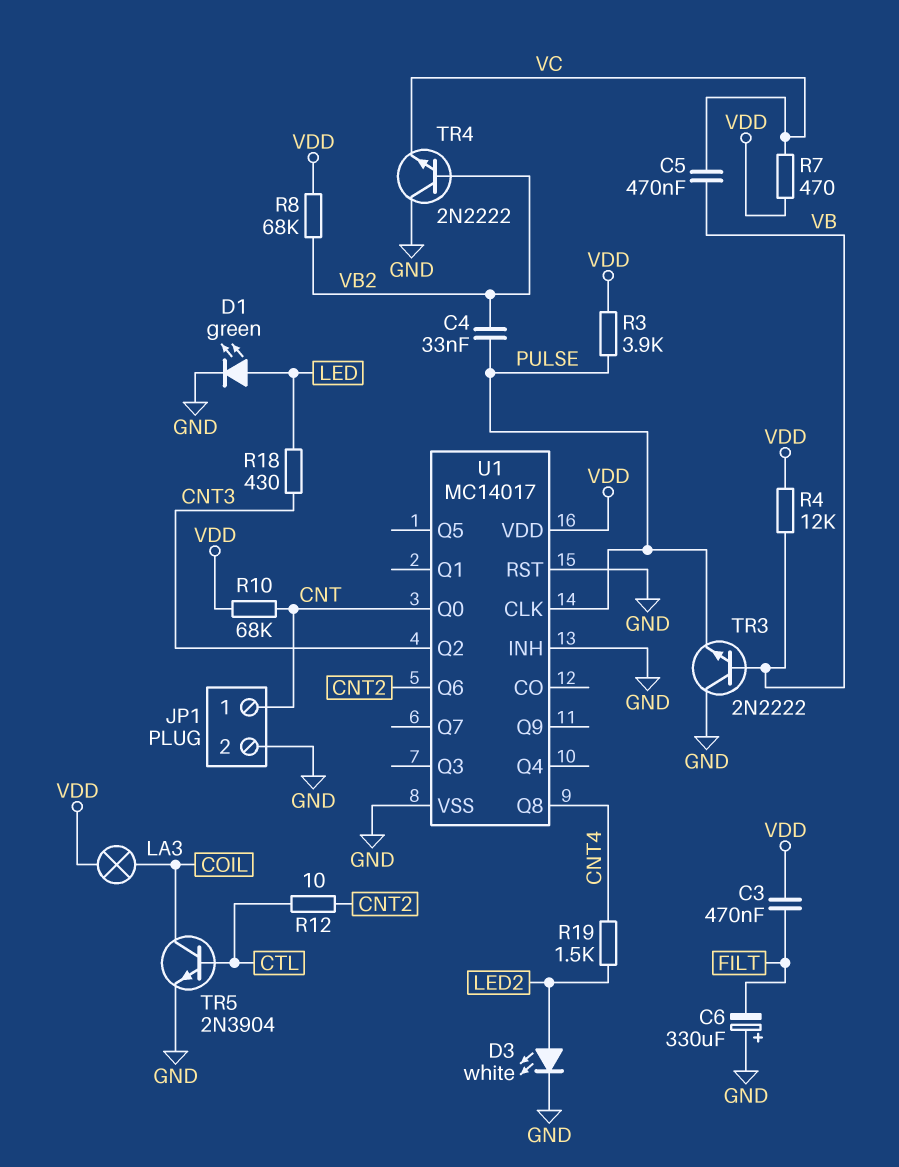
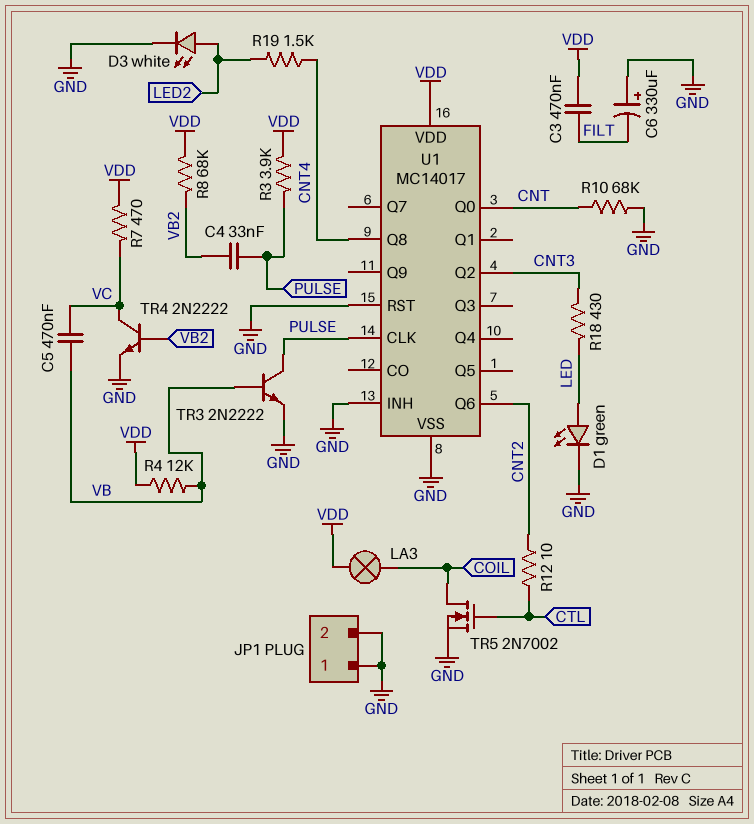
JP1 pin 1: CNT -> GND
R10: 68k (CNT, VDD) -> 68k (CNT, GND)
TR3: NPN 2N2222 (B VB, C GND, E PULSE) -> NPN 2N2222 (B VB, C PULSE, E GND)
TR4: NPN 2N2222 (B VB2, C GND, E VC) -> NPN 2N2222 (B VB2, C VC, E GND)
TR5: NPN 2N3904 (B CTL, C COIL, E GND) -> NMOS 2N7002 (G CTL, D COIL, S GND)

